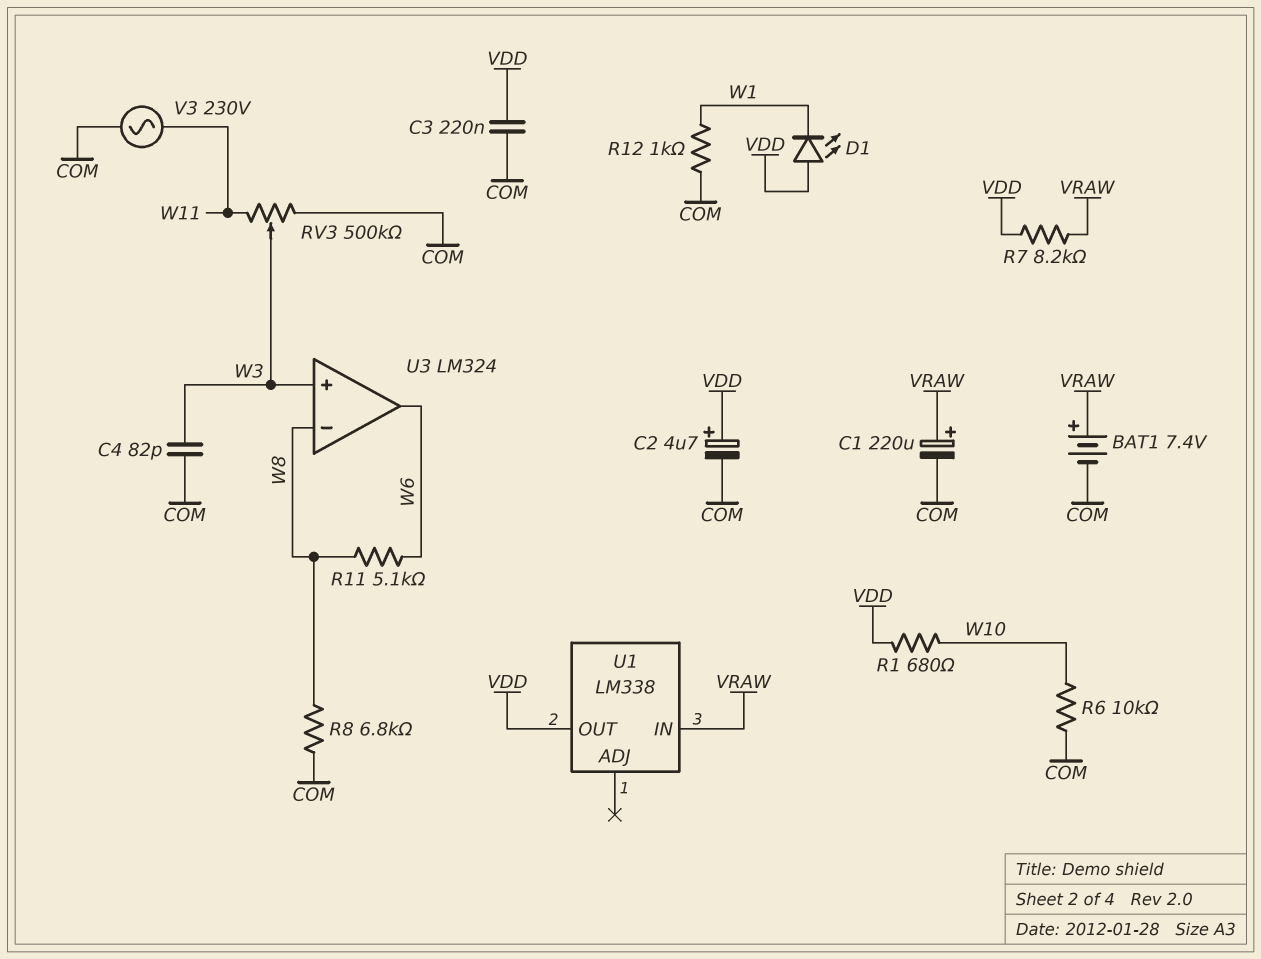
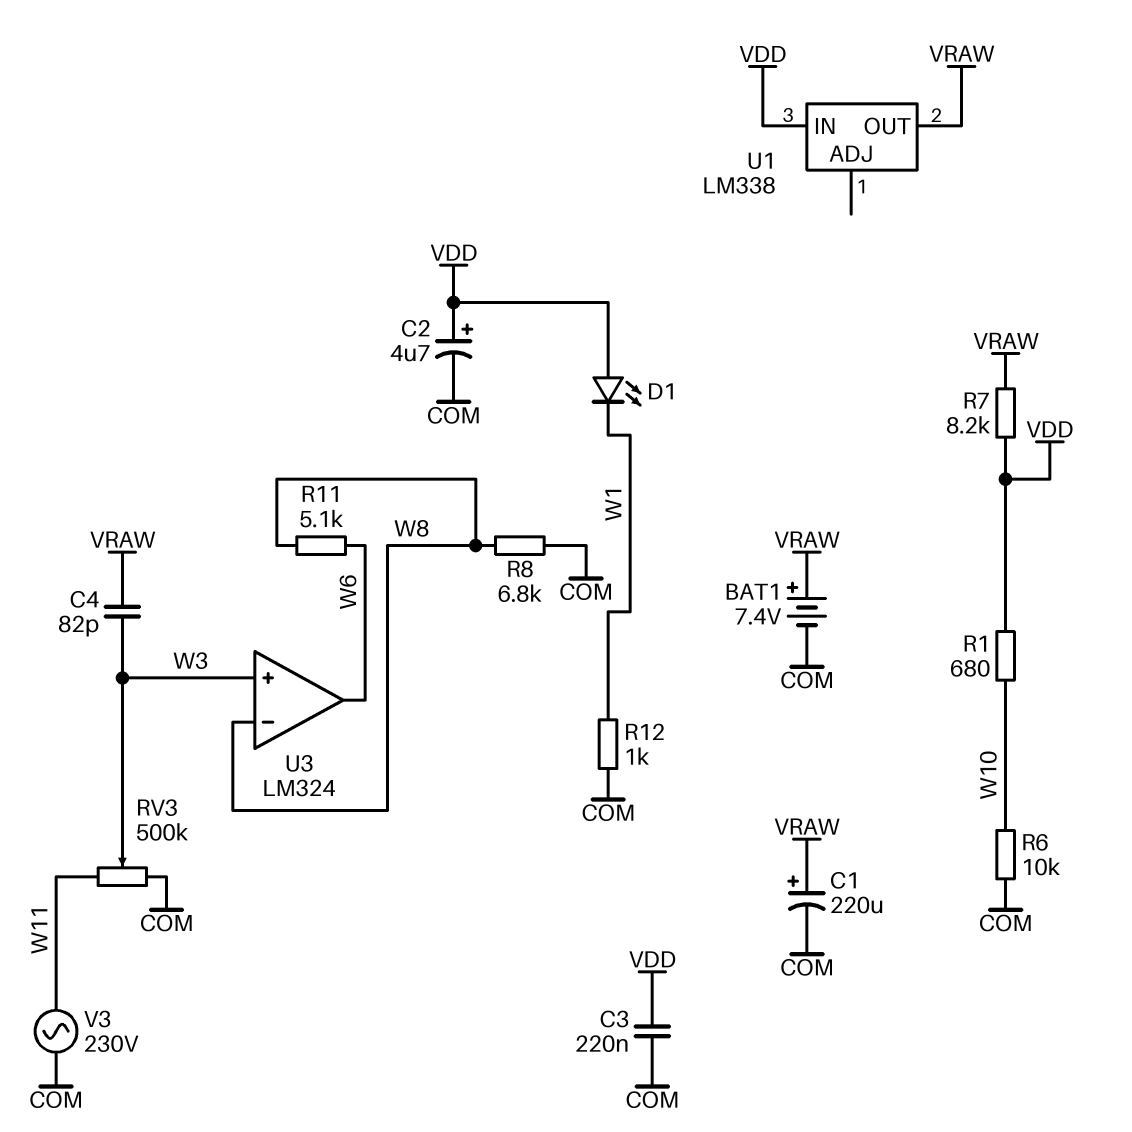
C4: 82pF (COM, W3) -> 82pF (VRAW, W3)
U1 pin IN: VRAW -> VDD
U1 pin OUT: VDD -> VRAW

